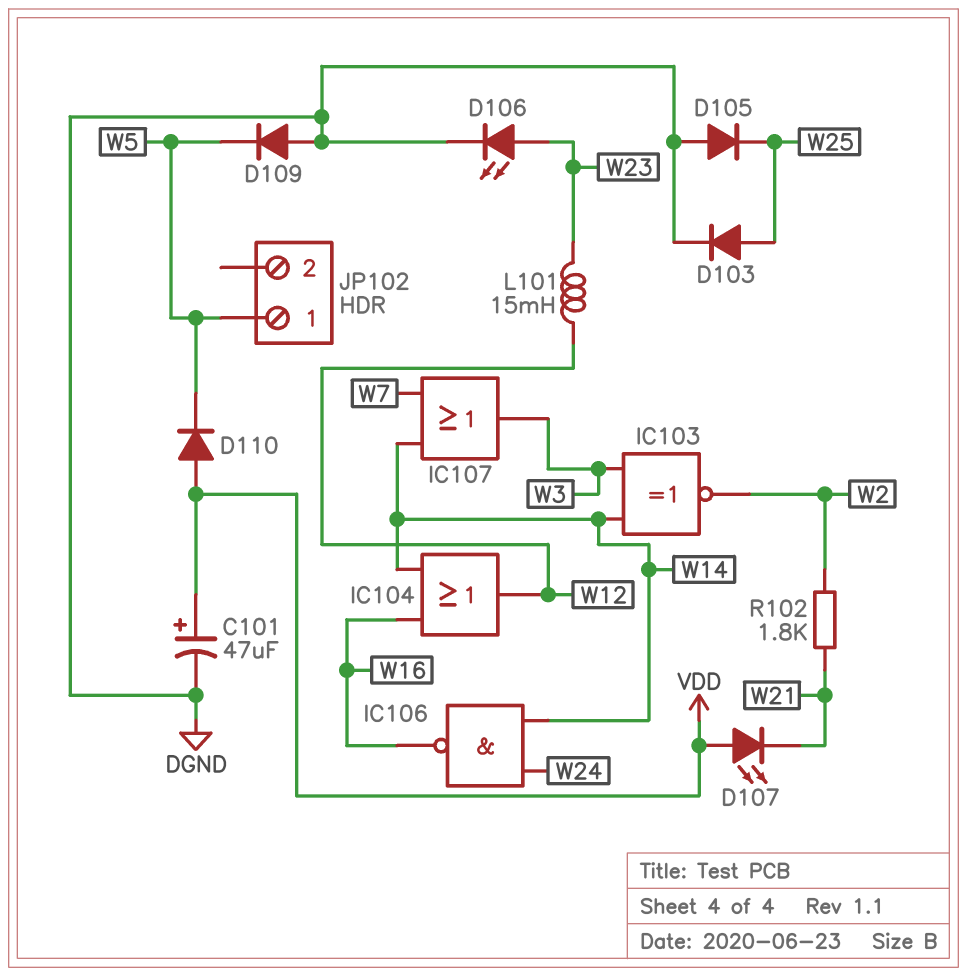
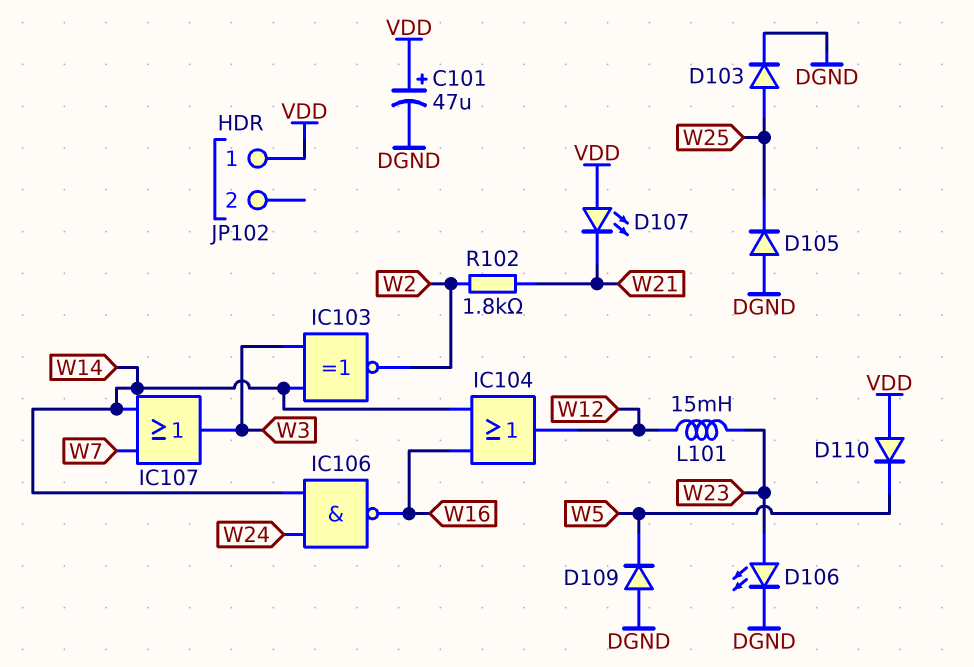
JP102 pin 1: W5 -> VDD

